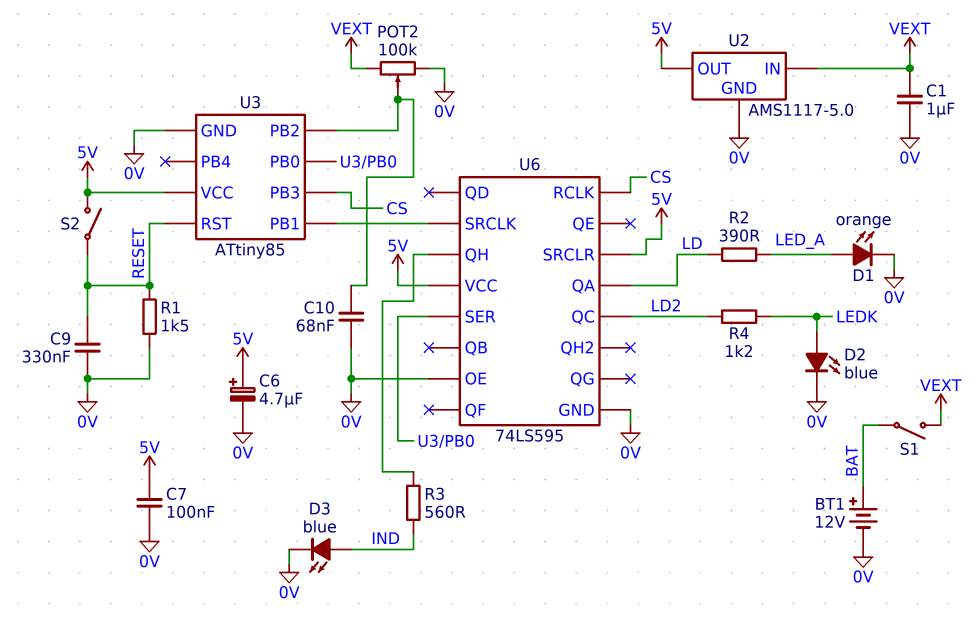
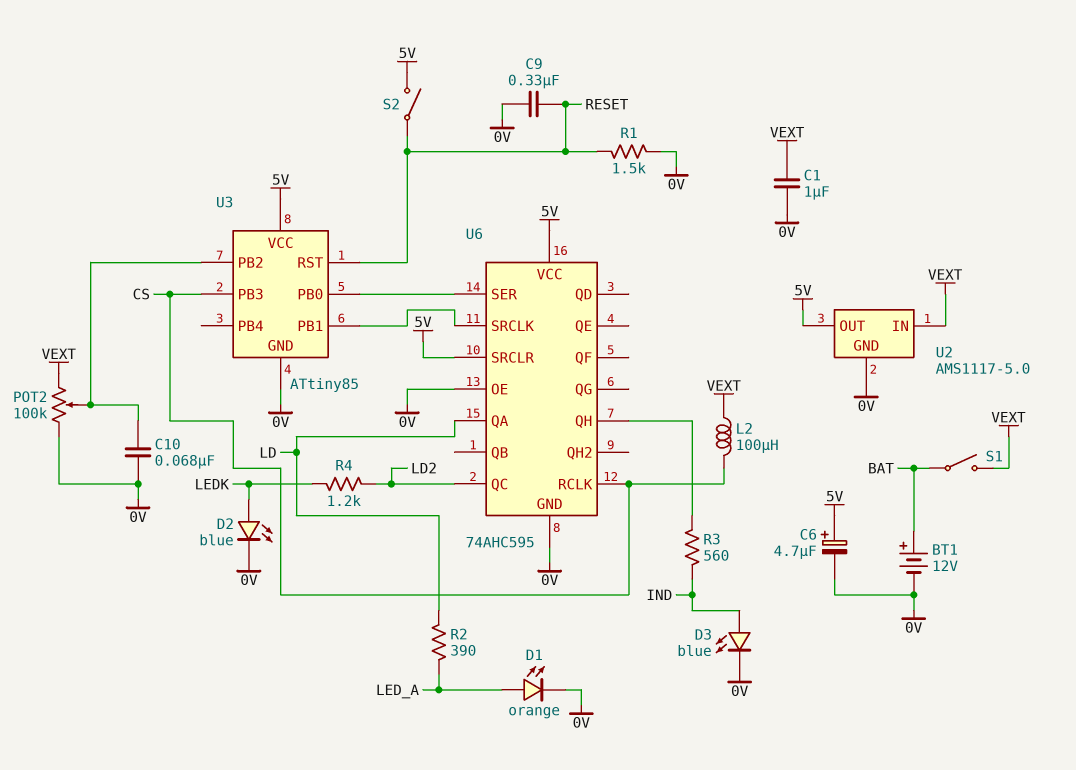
C7: 100nF (0V, 5V) -> none
L2: none -> 100uH (CS, VEXT)
U6: 74LS595 -> 74AHC595

